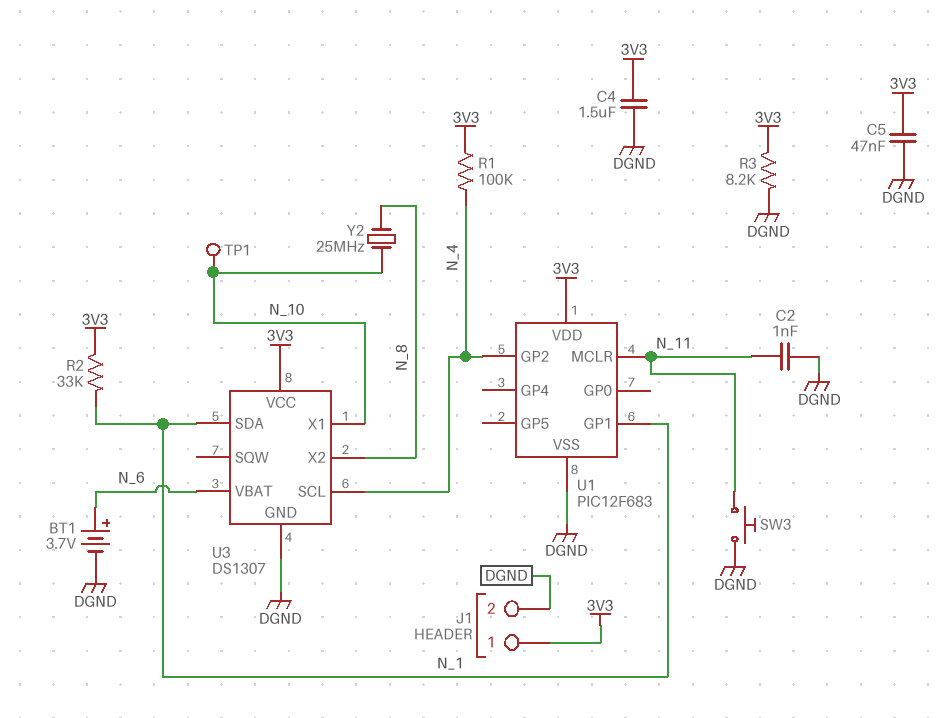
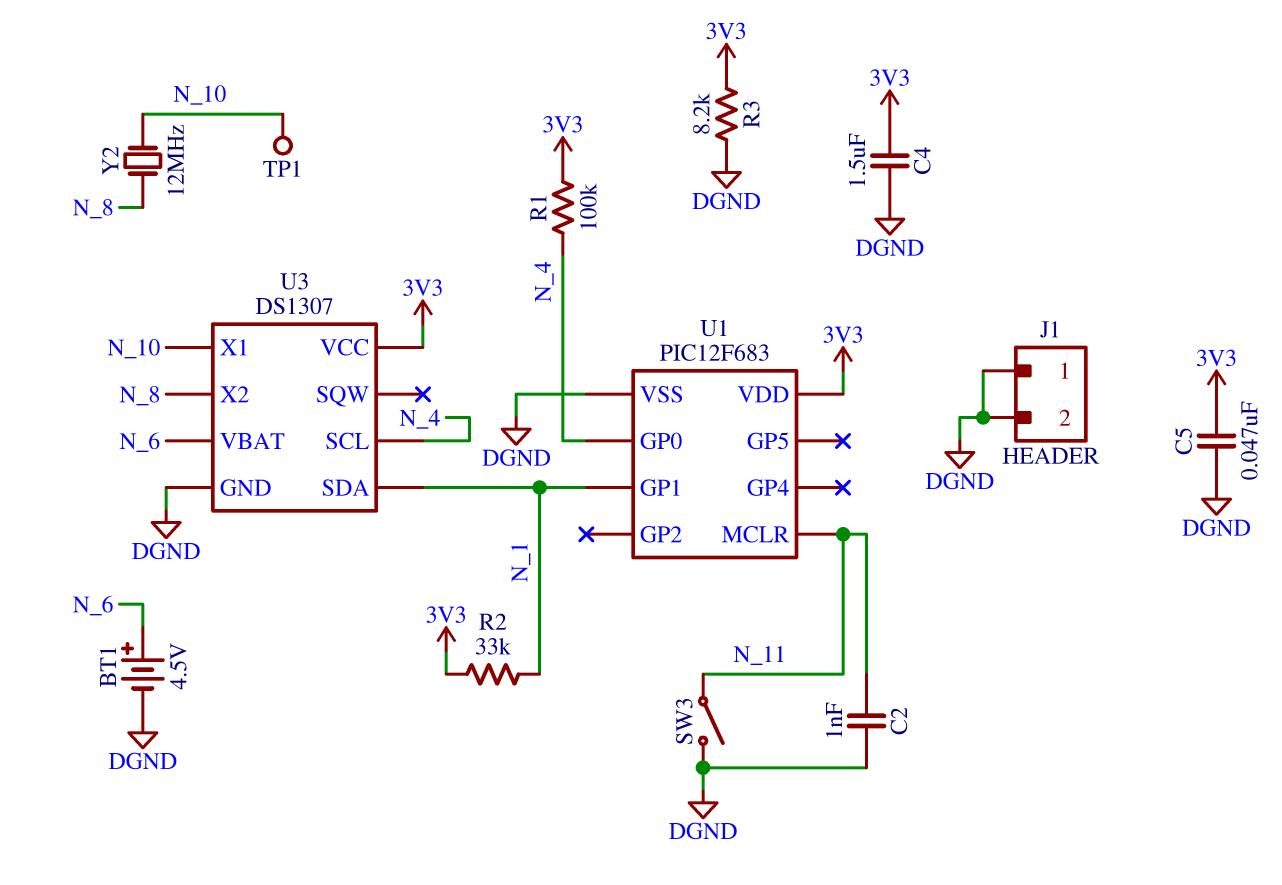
BT1: 3.7V (plus N_6, minus DGND) -> 4.5V (plus N_6, minus DGND)
J1 pin 1: 3V3 -> DGND
SW3: button (DGND, N_11) -> switch (DGND, N_11)
U1 pin GP0: none -> N_4
U1 pin GP2: N_4 -> none
Y2: 25MHz (N_8, N_10) -> 12MHz (N_8, N_10)

